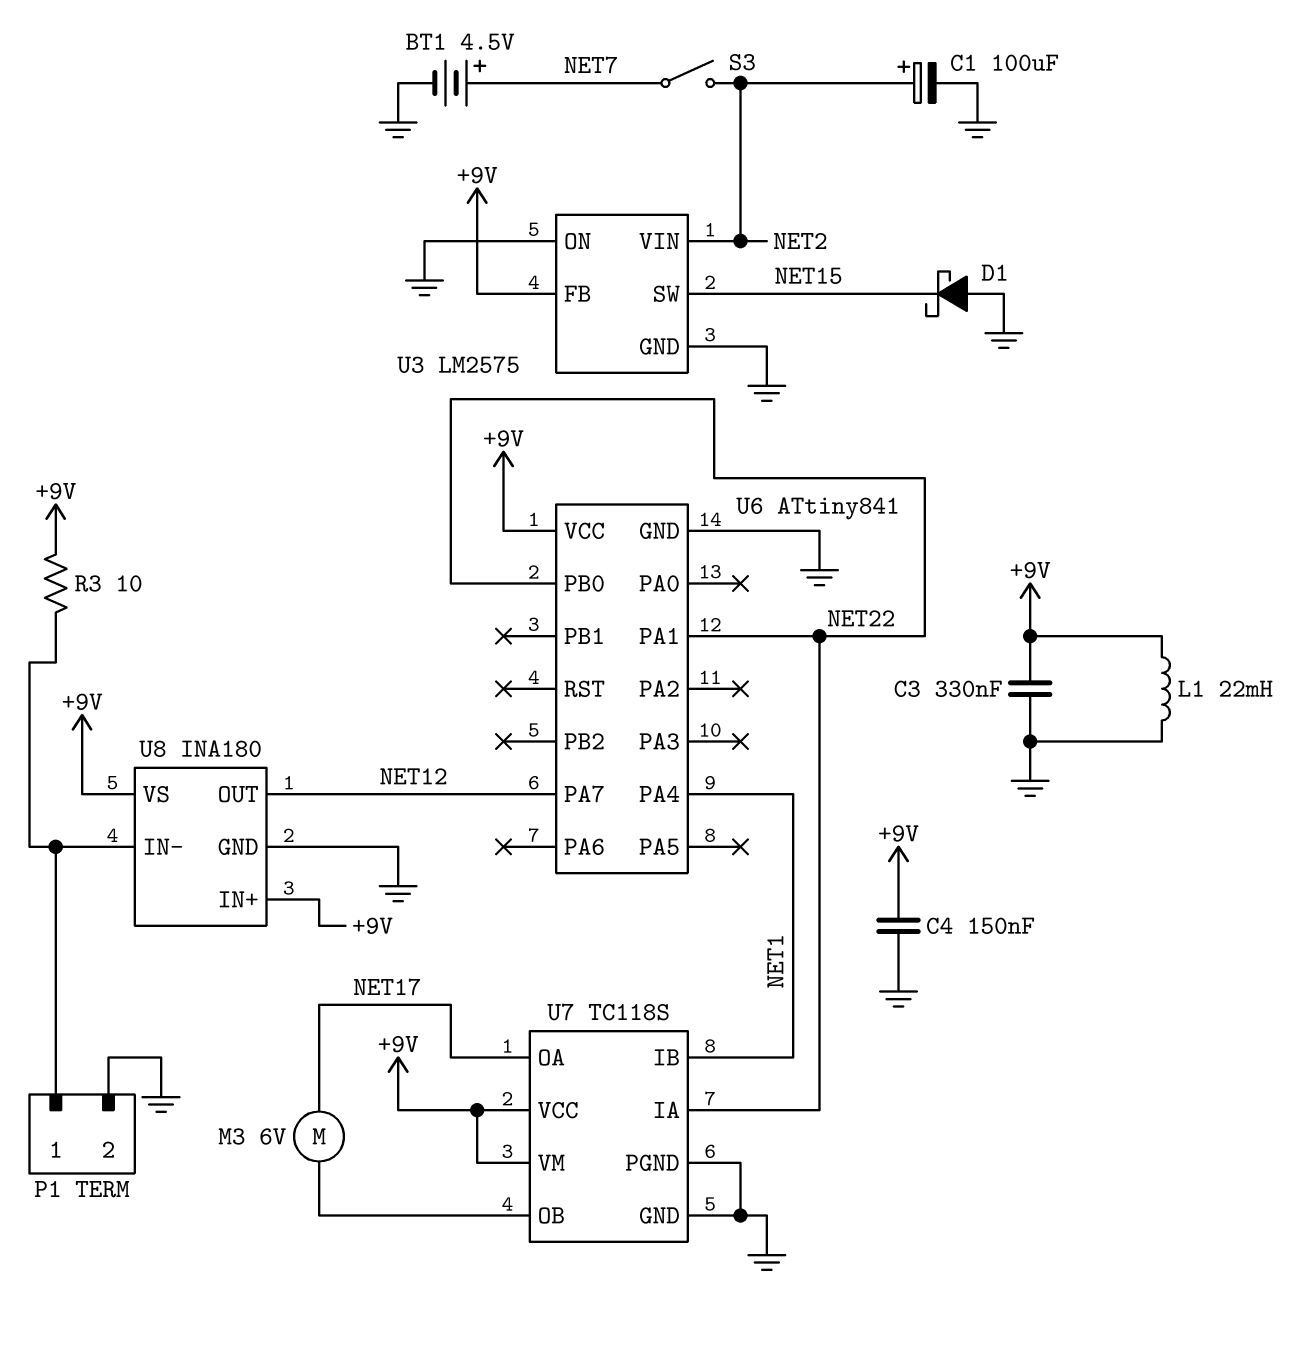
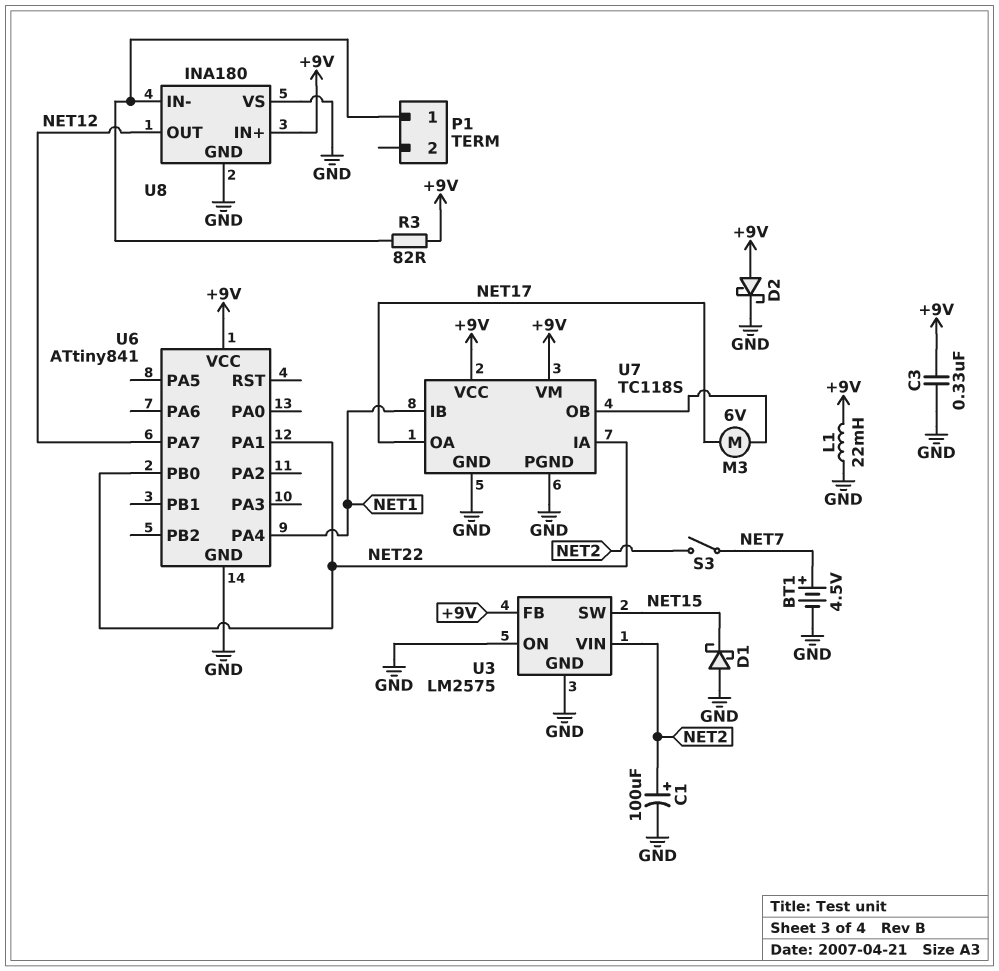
C4: 150nF (+9V, GND) -> none
D2: none -> schottky (A +9V, K GND)
P1 pin 2: GND -> none
R3: 10 (+9V, P1/1) -> 82 (+9V, P1/1)
U8 pin VS: +9V -> GND

